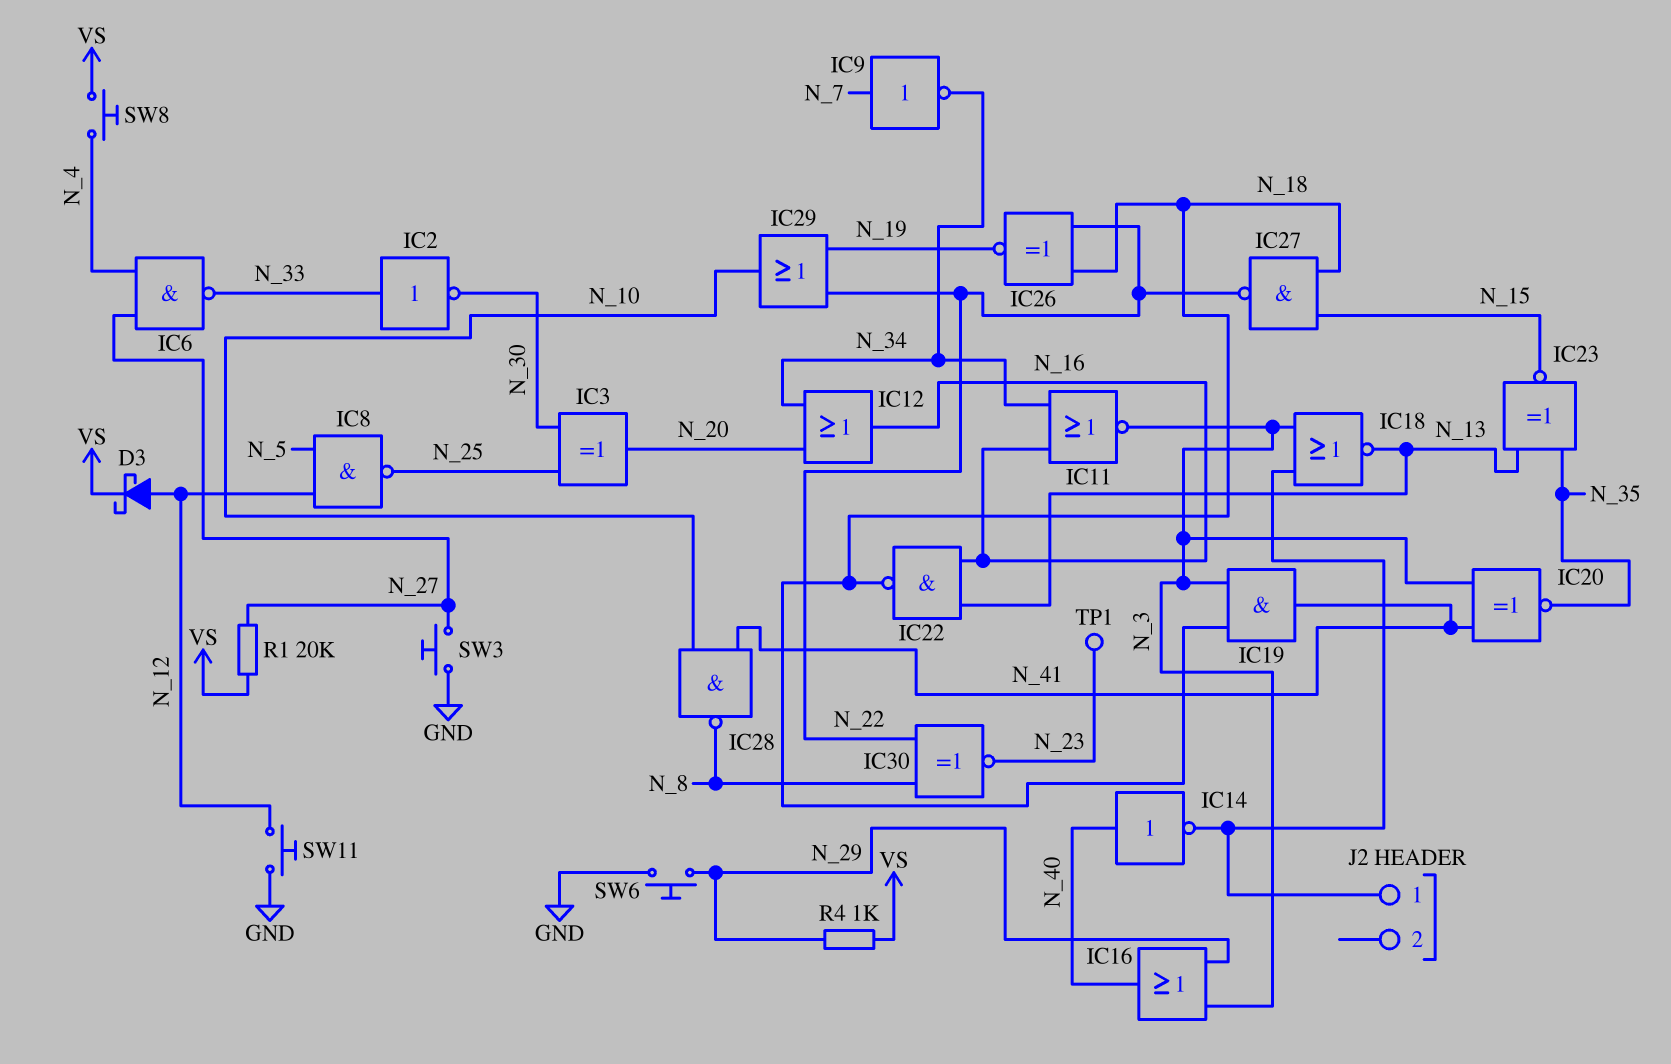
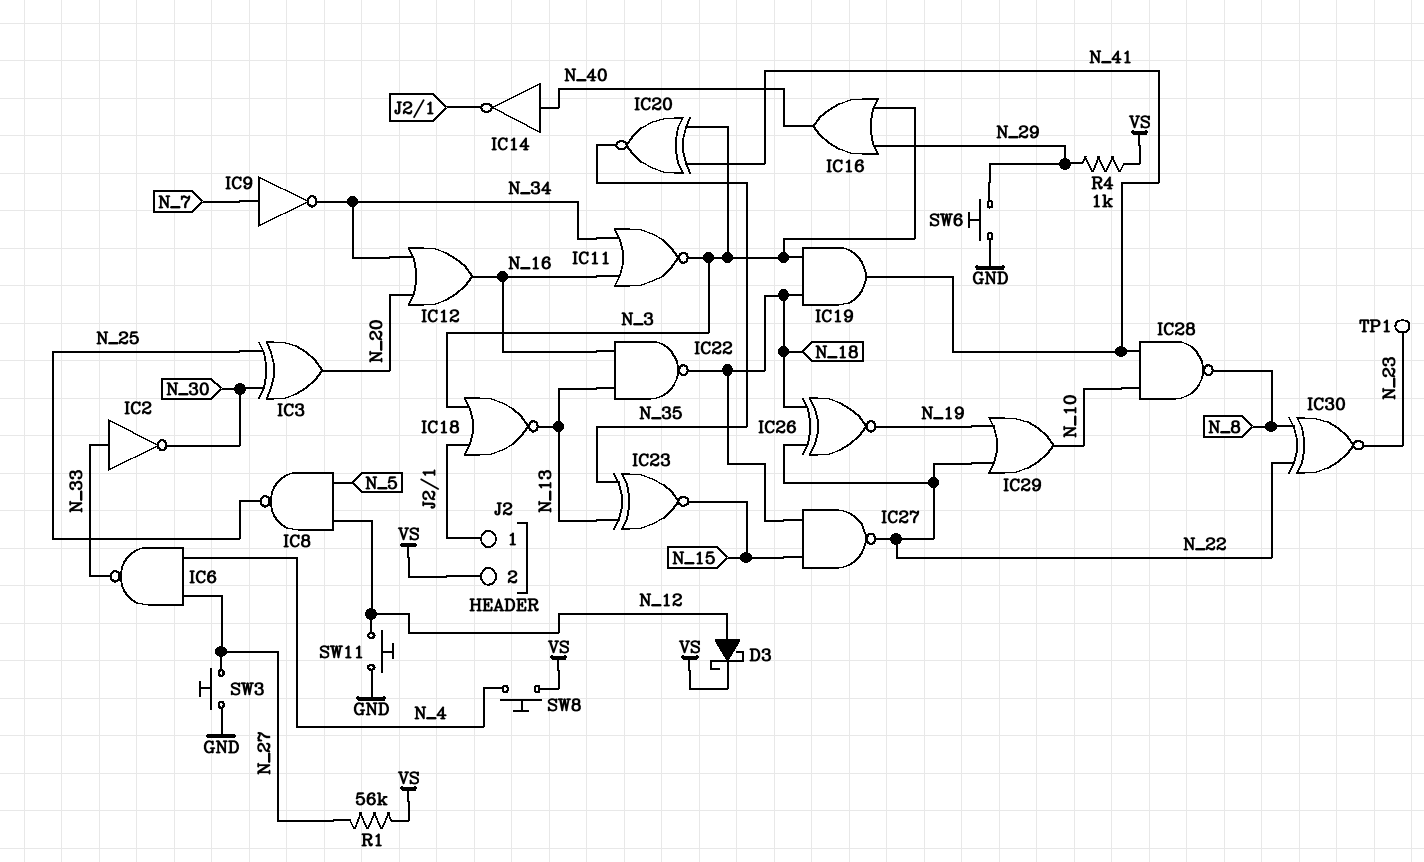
J2 pin 2: none -> VS
R1: 20k (N_27, VS) -> 56k (N_27, VS)

